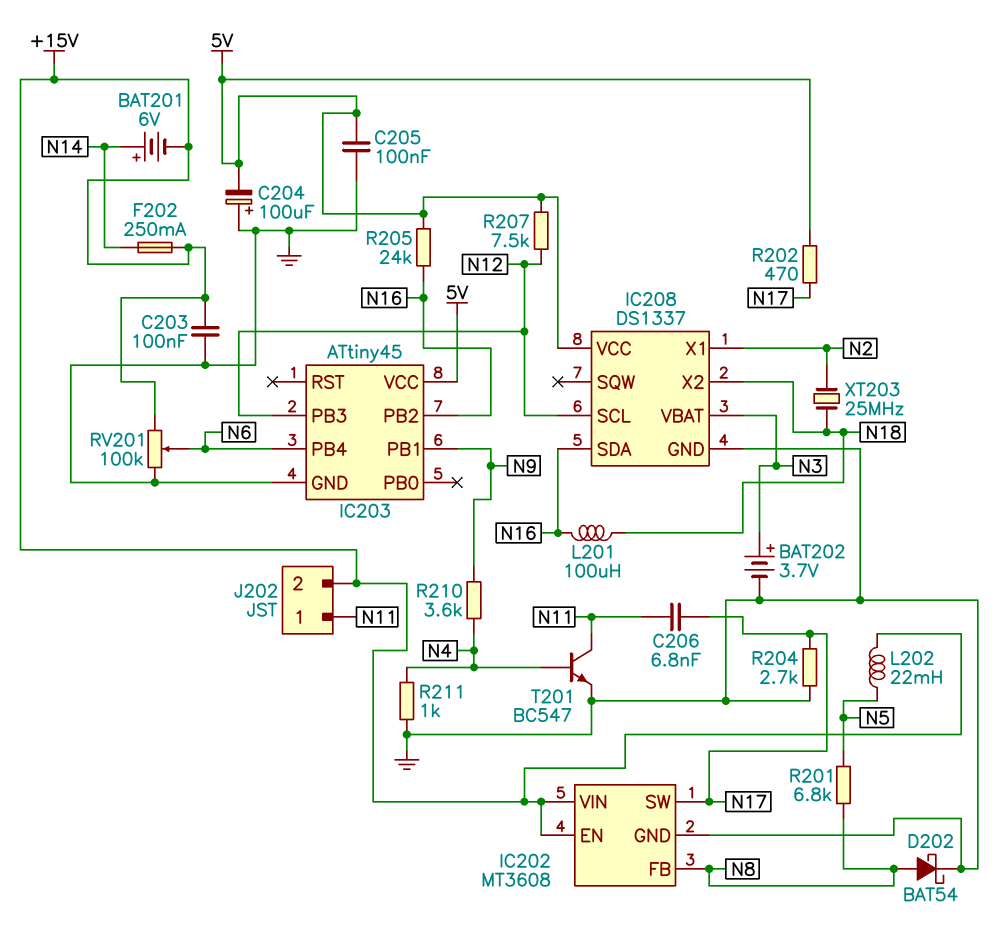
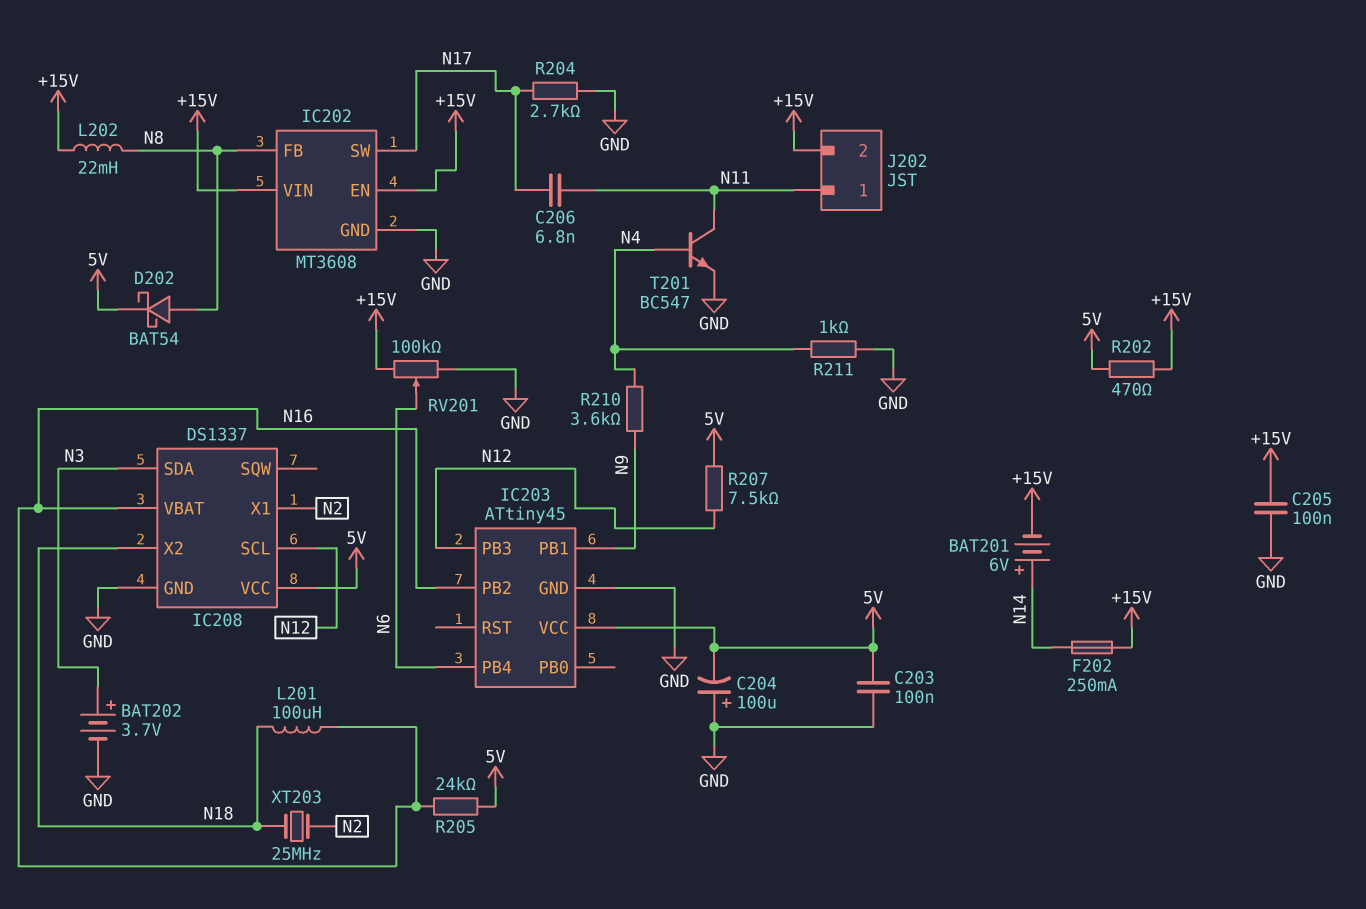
C203: 100nF (+15V, GND) -> 100nF (5V, GND)
C205: 100nF (5V, GND) -> 100nF (+15V, GND)
D202: schottky BAT54 (A N8, K GND) -> schottky BAT54 (A N8, K 5V)
IC208 pin SDA: N16 -> N3
IC208 pin VBAT: N3 -> N16
L202: 22mH (+15V, N5) -> 22mH (+15V, N8)
R201: 6.8k (N5, N8) -> none
R202: 470 (5V, N17) -> 470 (+15V, 5V)

